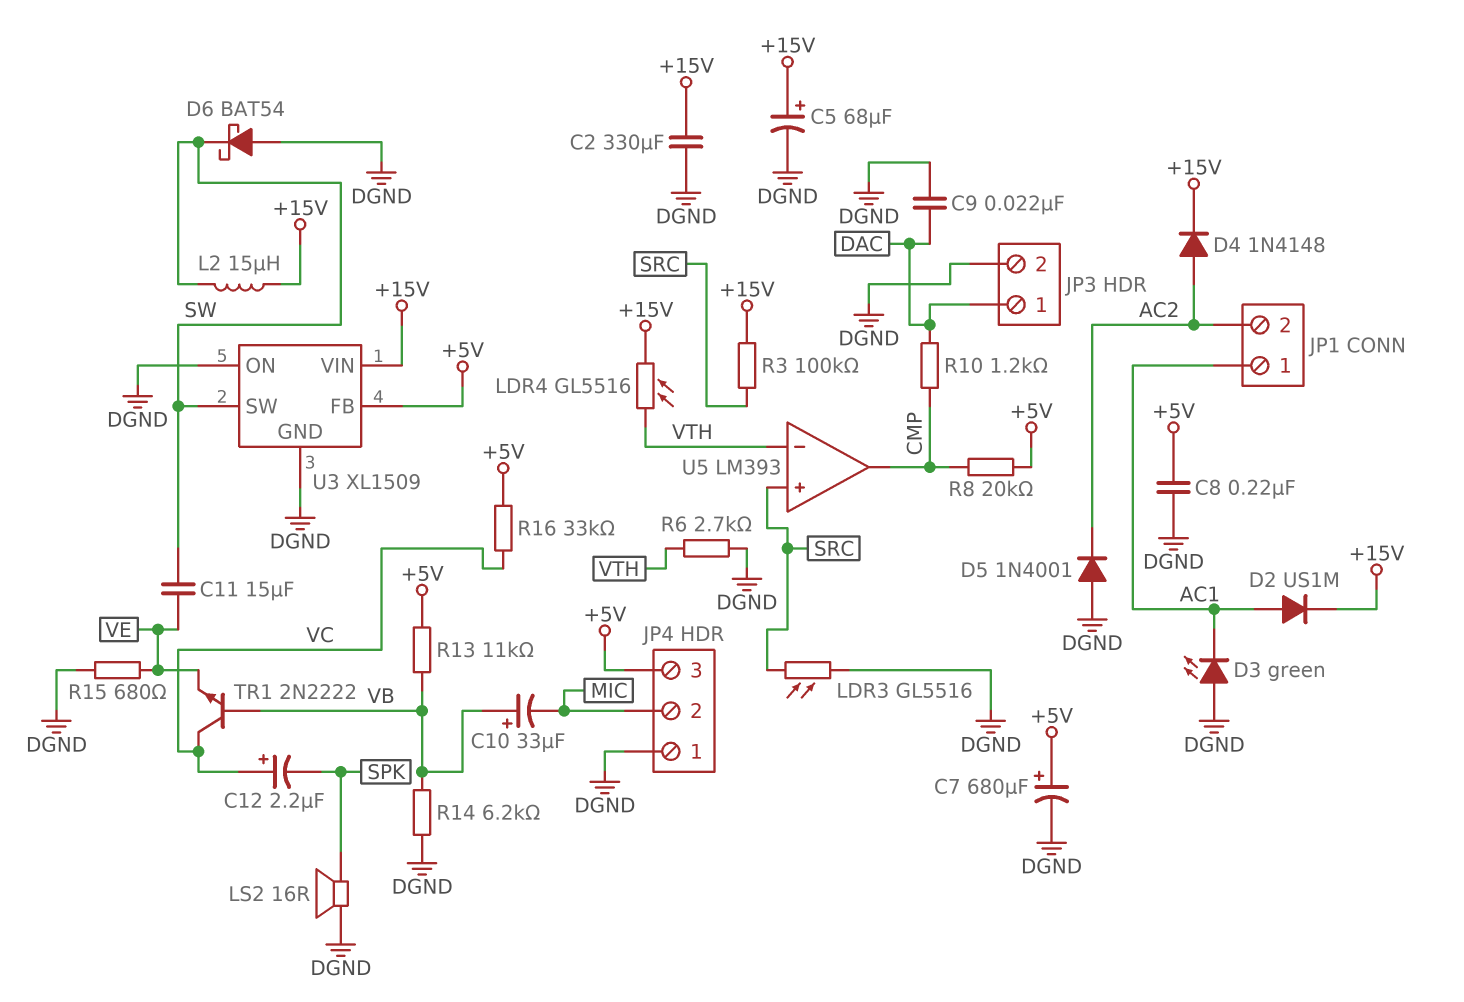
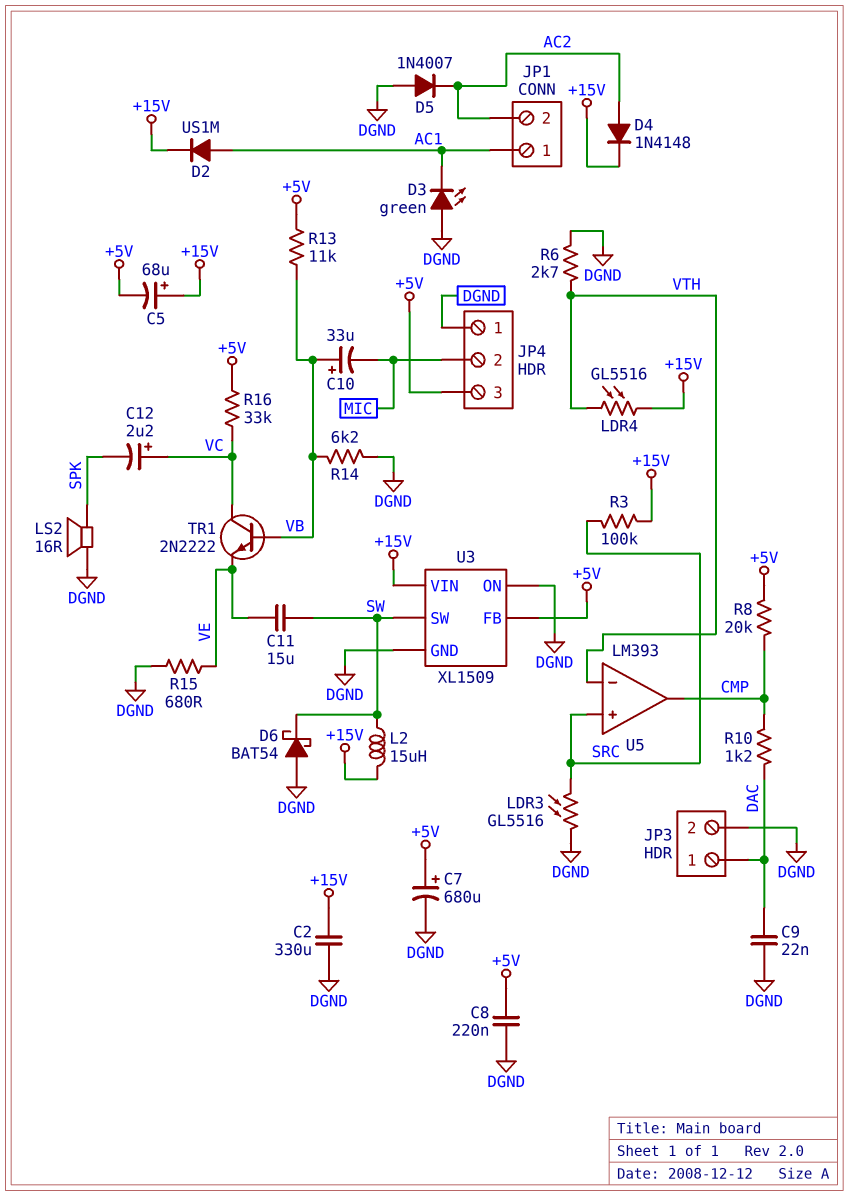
C5: 68uF (plus +15V, minus DGND) -> 68uF (plus +15V, minus +5V)
D5: diode 1N4001 (A DGND, K AC2) -> diode 1N4007 (A DGND, K AC2)

